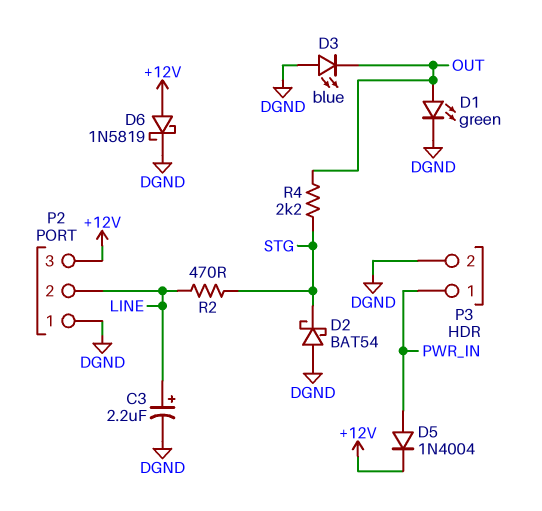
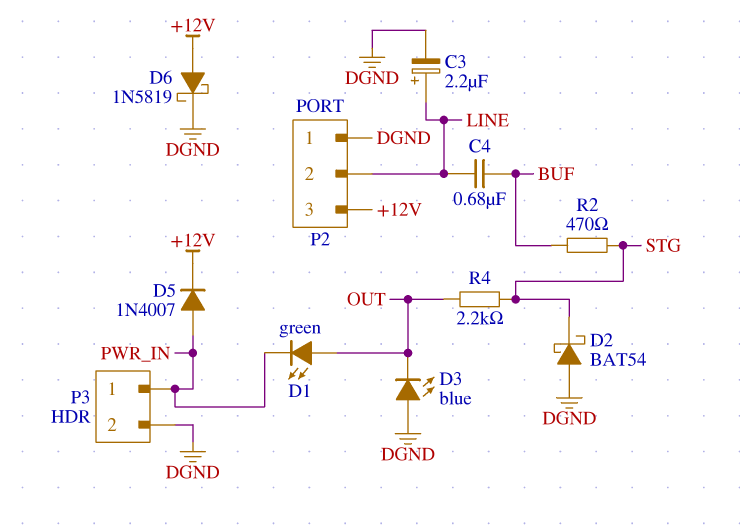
C4: none -> 680nF (BUF, LINE)
D1: LED green (A OUT, K DGND) -> LED green (A OUT, K PWR_IN)
D5: diode 1N4004 (A PWR_IN, K +12V) -> diode 1N4007 (A PWR_IN, K +12V)
R2: 470 (LINE, STG) -> 470 (BUF, STG)

